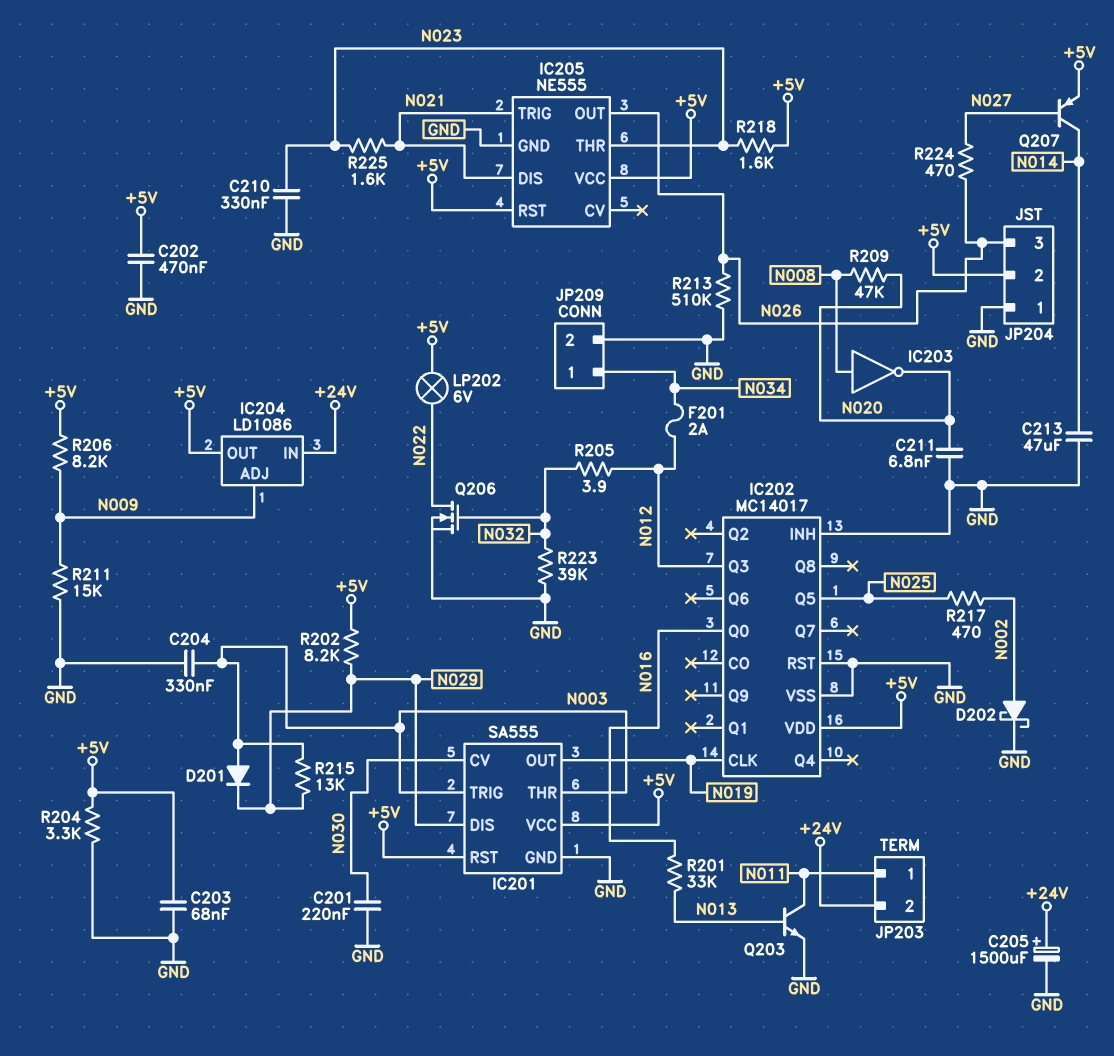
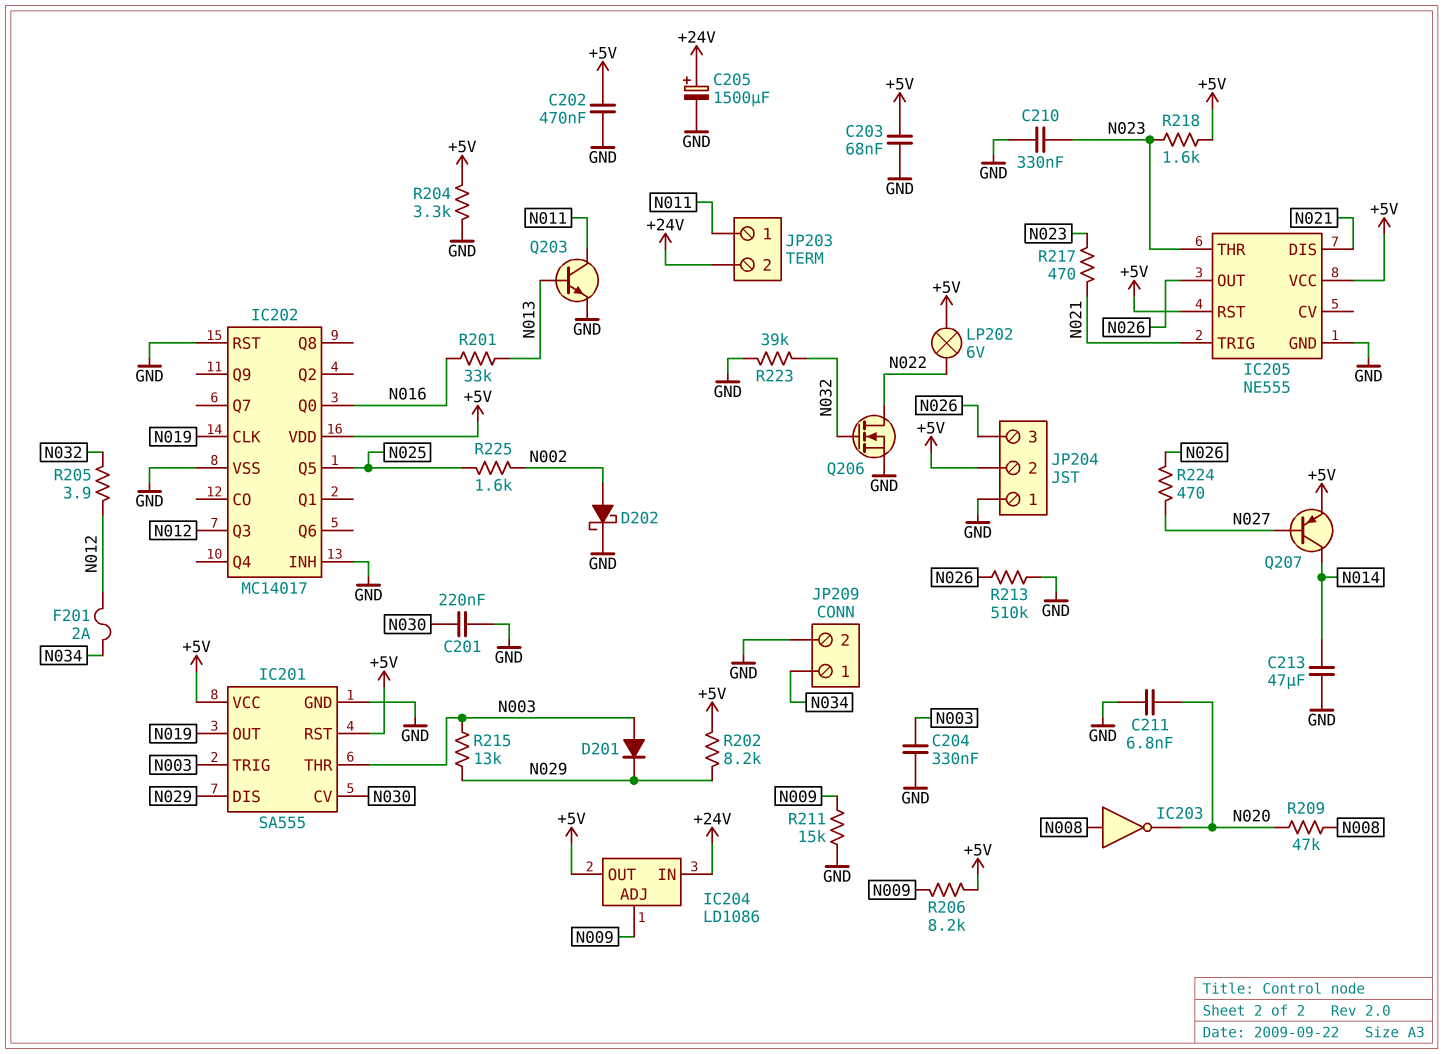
R217: 470 (N002, N025) -> 470 (N021, N023)
R225: 1.6k (N021, N023) -> 1.6k (N002, N025)

